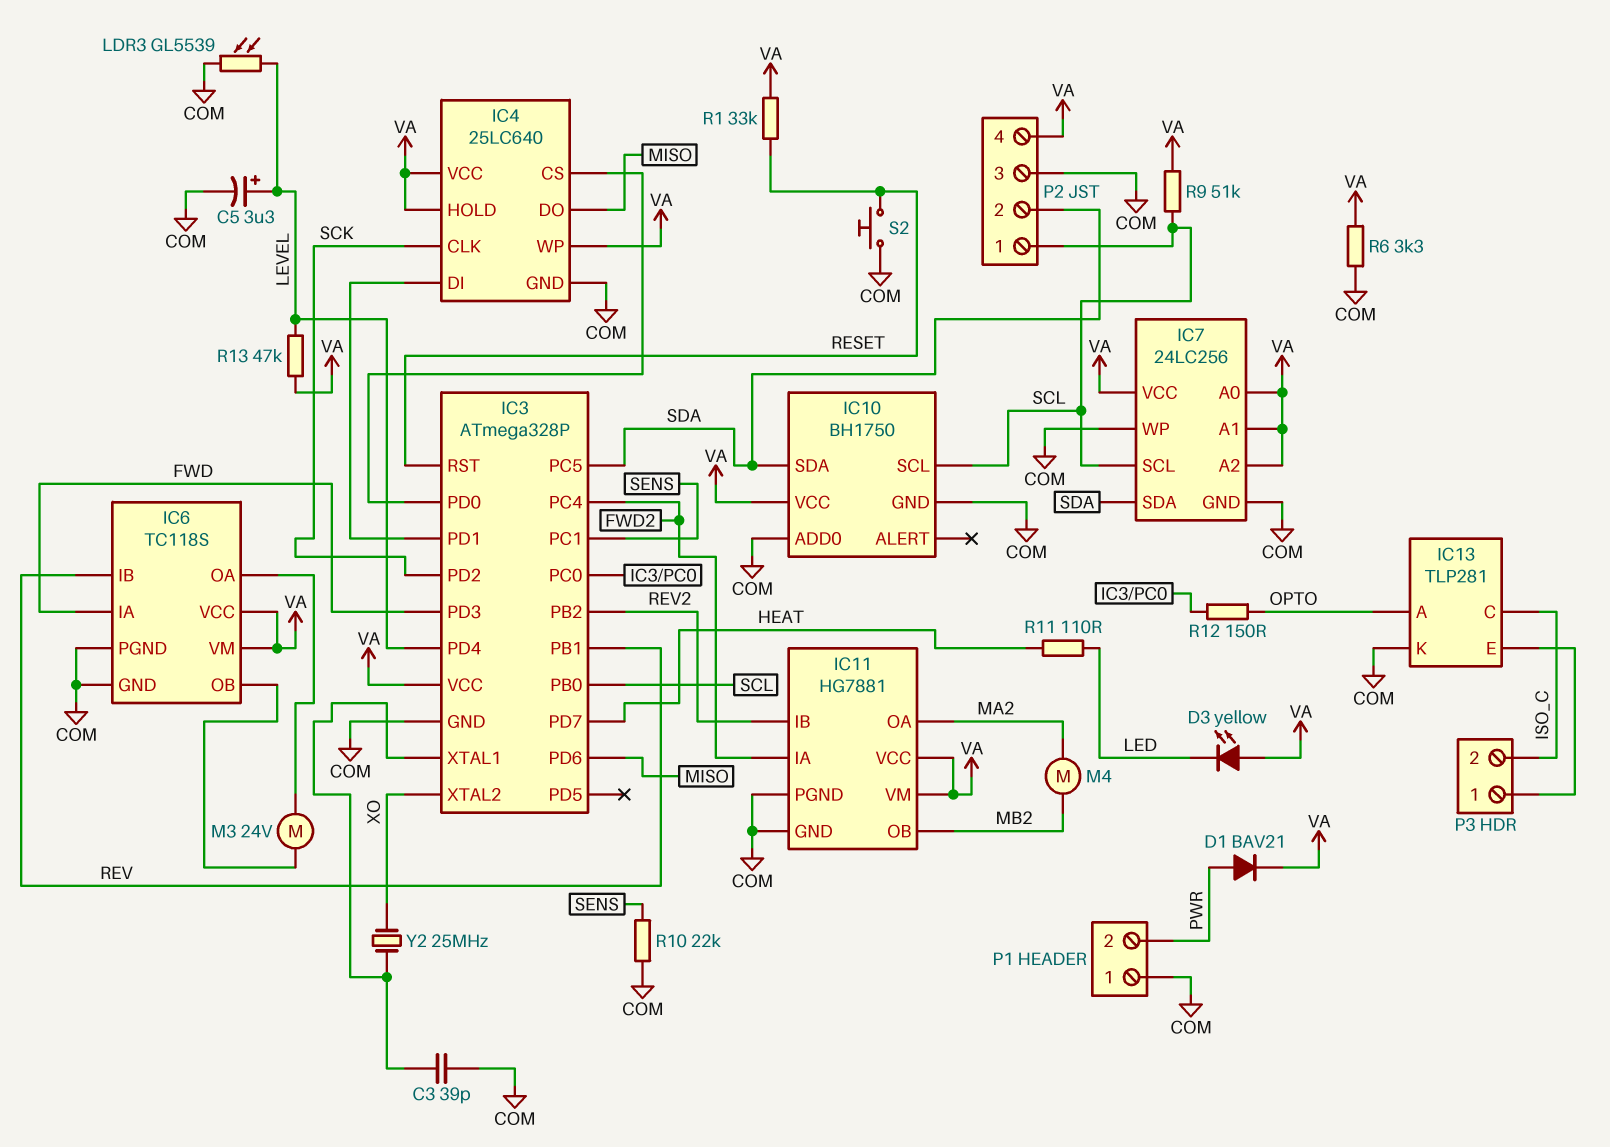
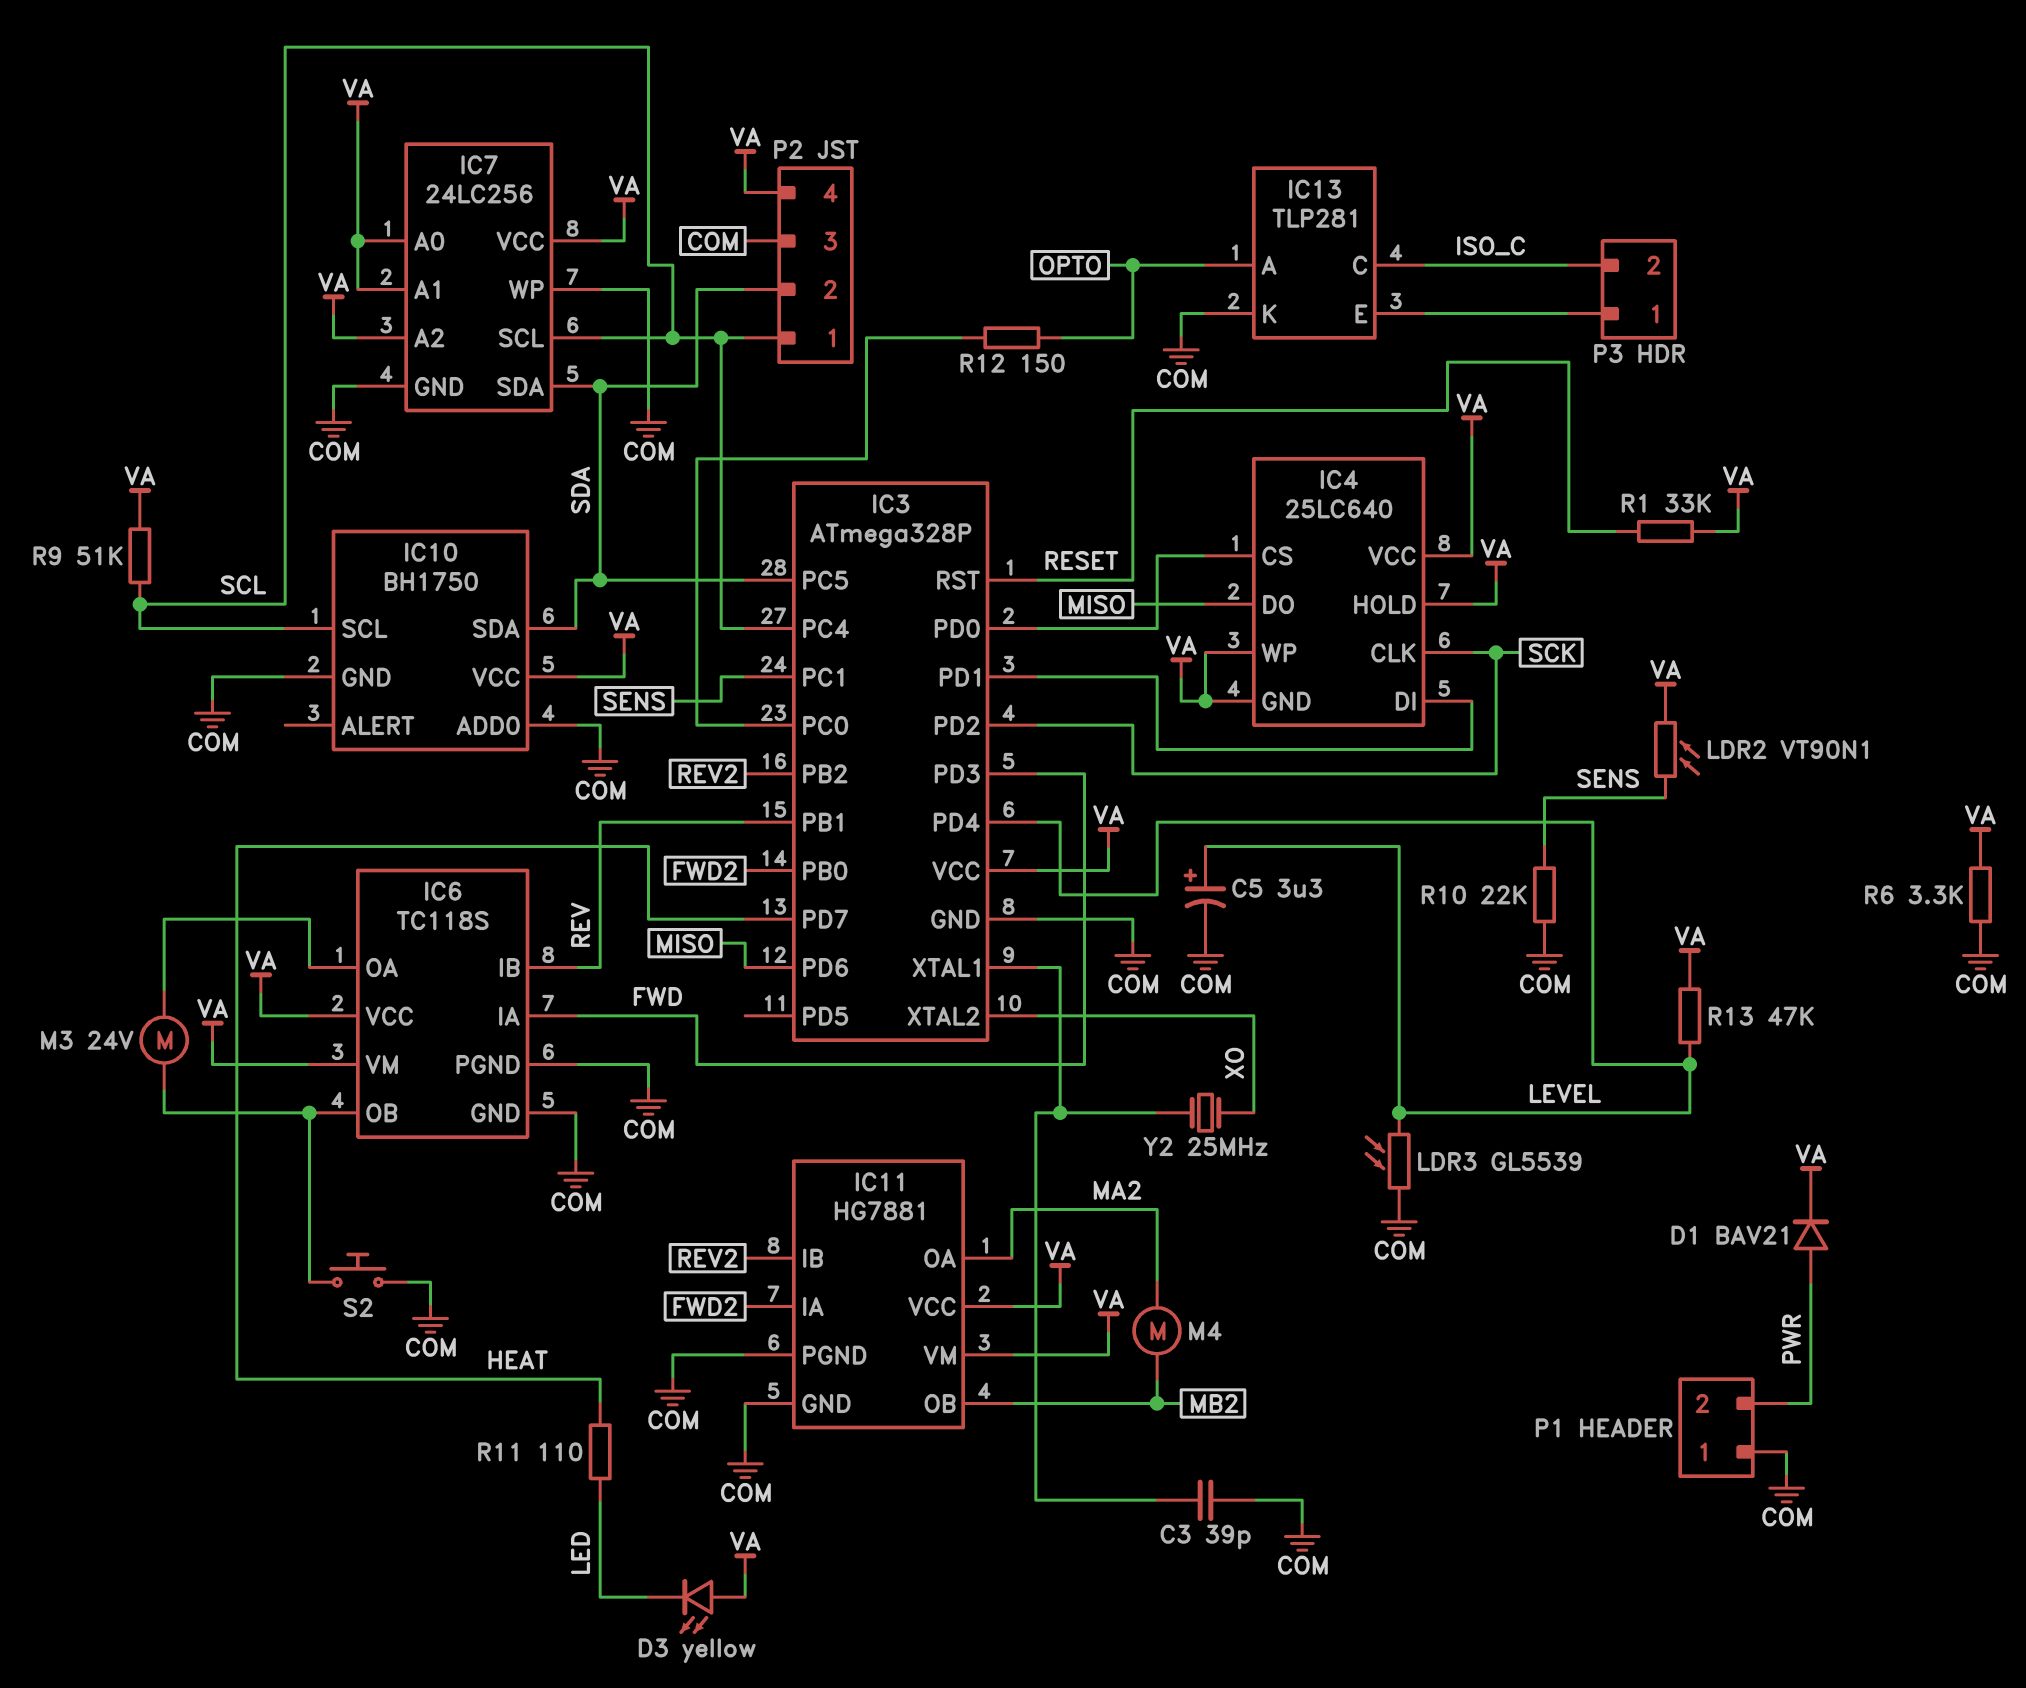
IC3 pin PB0: SCL -> FWD2
IC3 pin PC4: FWD2 -> SCL
IC4 pin GND: COM -> VA
LDR2: none -> VT90N1 (SENS, VA)
S2: button (COM, RESET) -> button (COM, IC6/OB)

